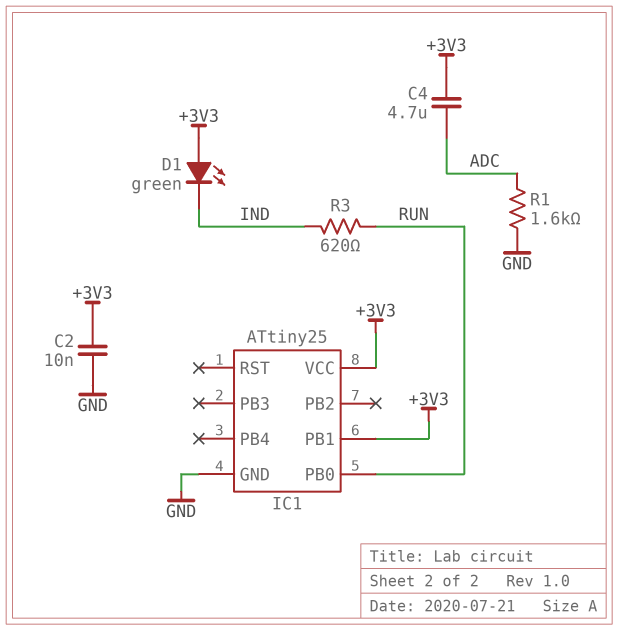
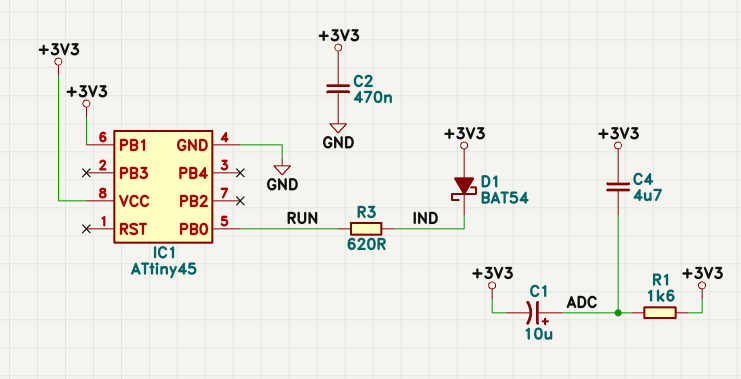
C1: none -> 10uF (plus ADC, minus +3V3)
C2: 10nF (+3V3, GND) -> 470nF (+3V3, GND)
D1: LED green (A +3V3, K IND) -> schottky BAT54 (A +3V3, K IND)
IC1: ATtiny25 -> ATtiny45
R1: 1.6k (ADC, GND) -> 1.6k (+3V3, ADC)

